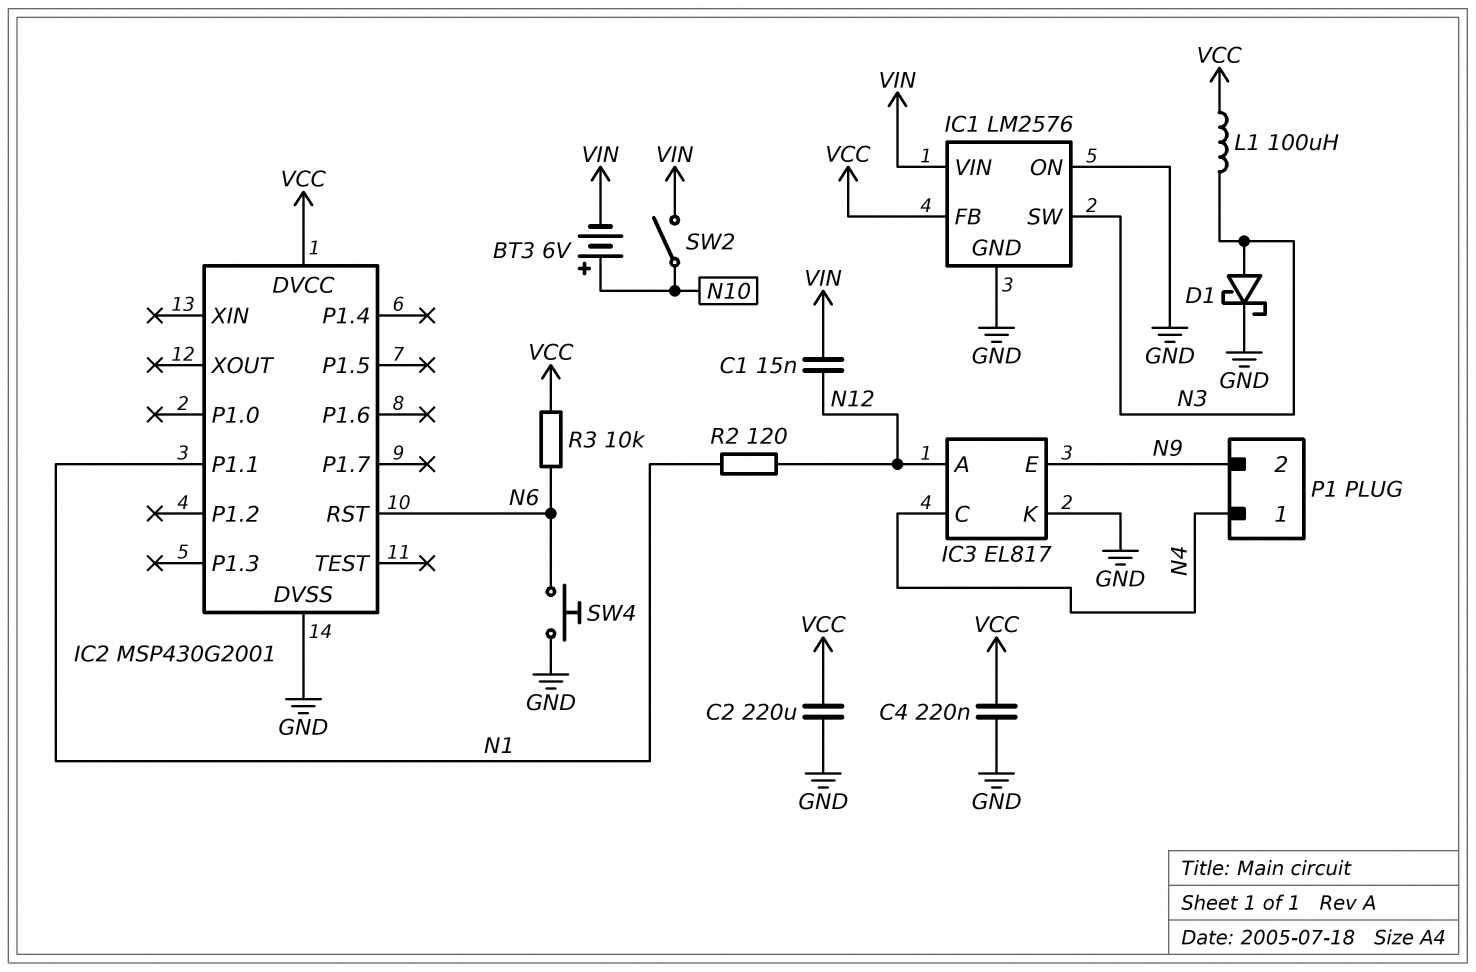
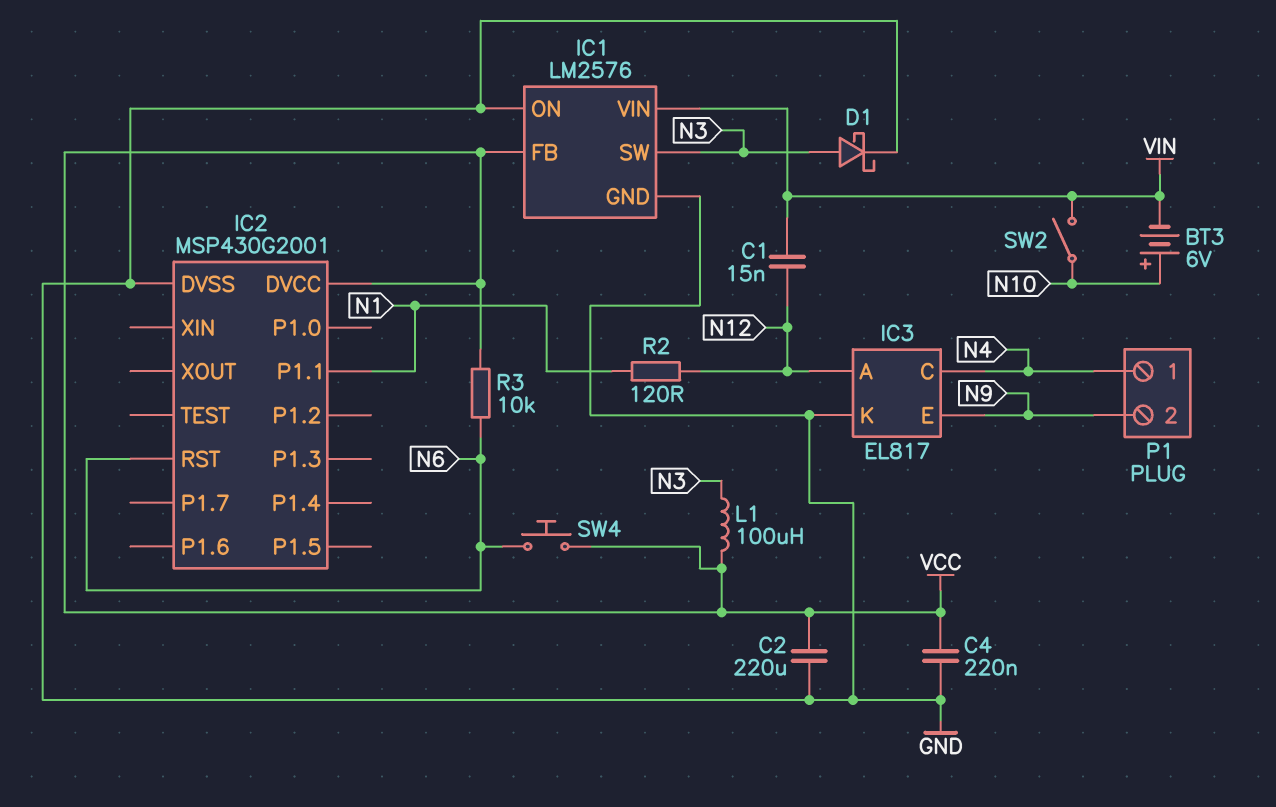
SW4: button (GND, N6) -> button (N6, VCC)

